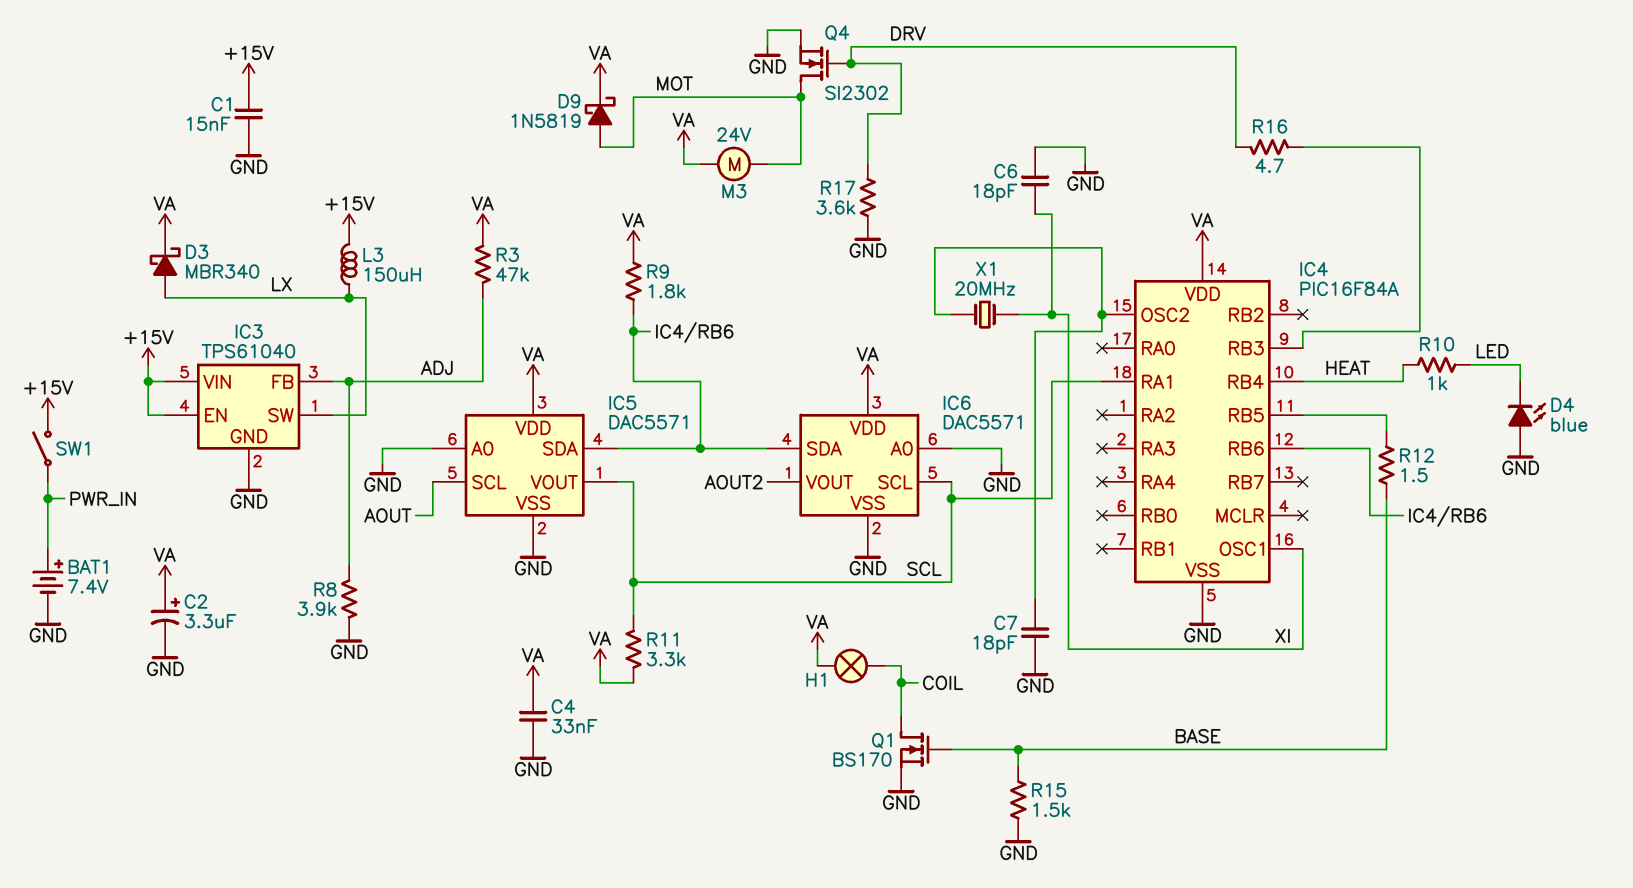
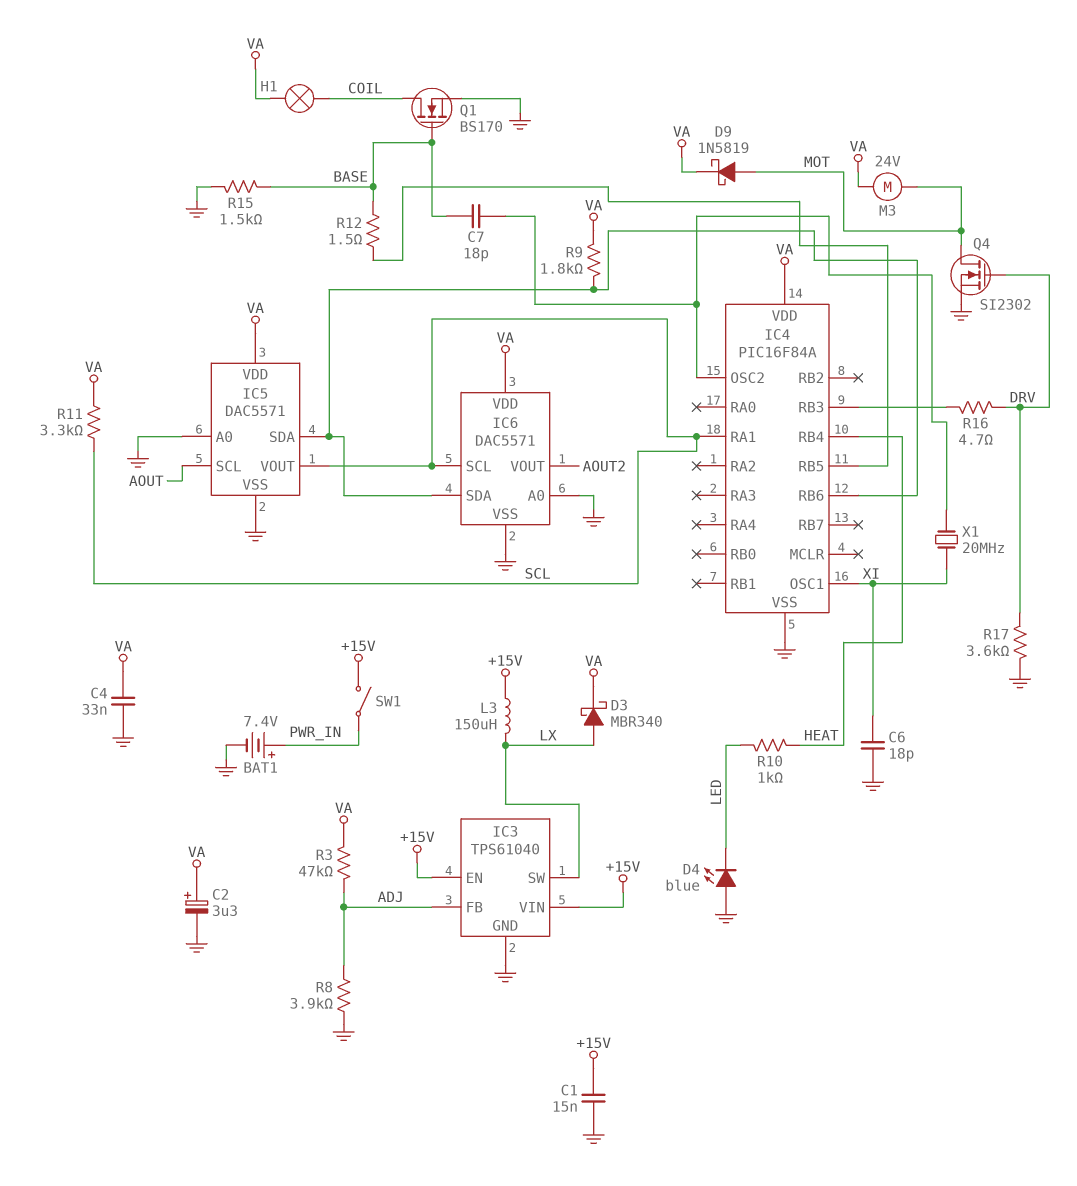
C7: 18pF (GND, IC4/OSC2) -> 18pF (BASE, IC4/OSC2)

